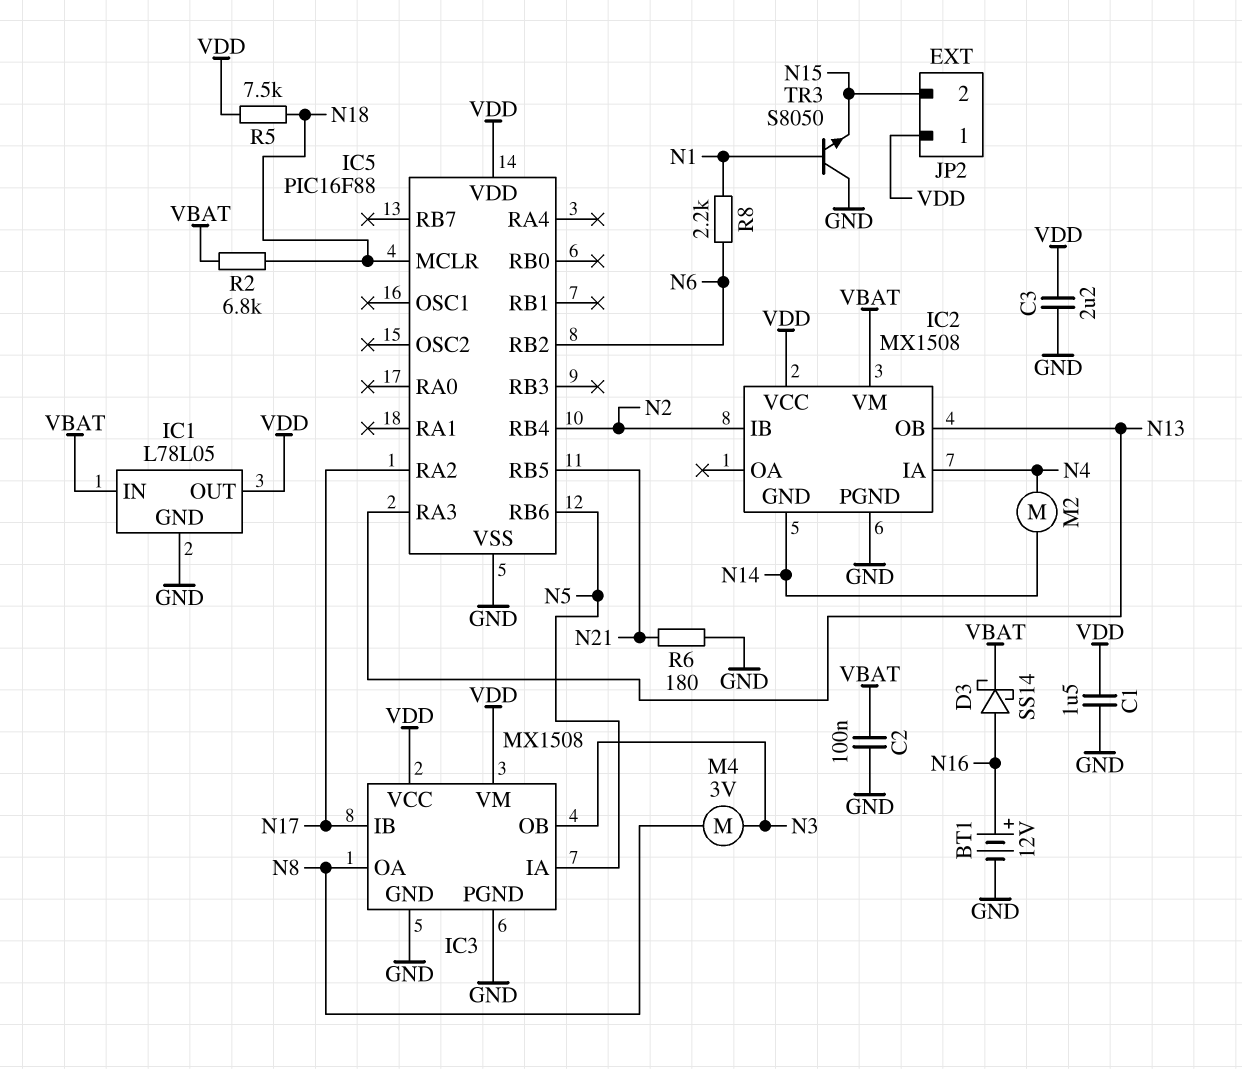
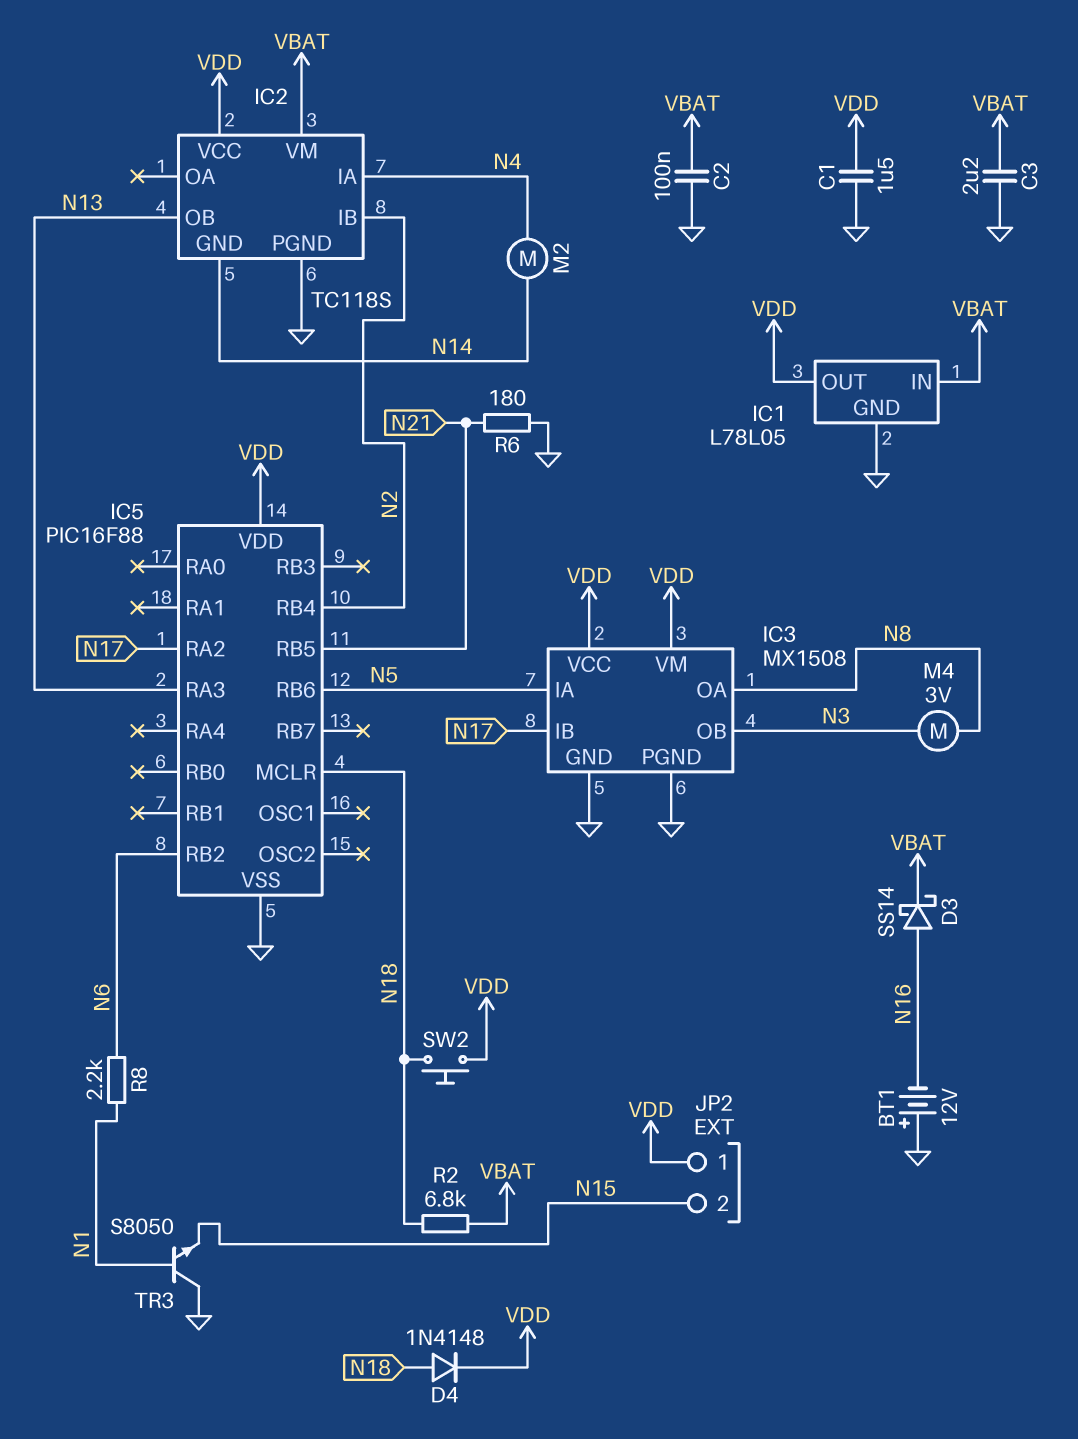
BT1: 12V (plus N16, minus GND) -> 12V (plus GND, minus N16)
C3: 2.2uF (GND, VDD) -> 2.2uF (GND, VBAT)
D4: none -> diode 1N4148 (A N18, K VDD)
IC2: MX1508 -> TC118S
R5: 7.5k (N18, VDD) -> none
SW2: none -> button (N18, VDD)

